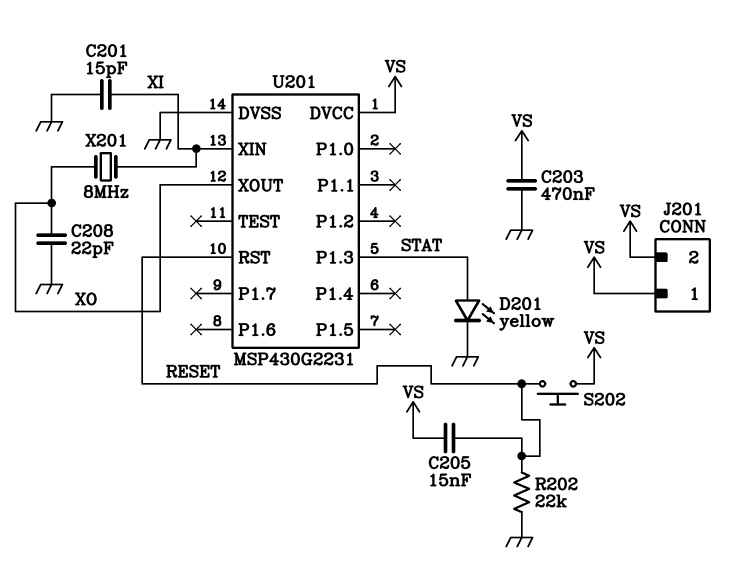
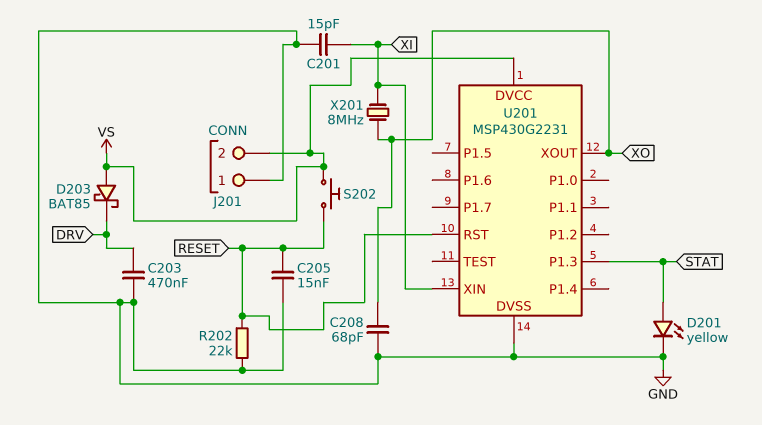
C203: 470nF (GND, VS) -> 470nF (DRV, GND)
C205: 15nF (RESET, VS) -> 15nF (GND, RESET)
C208: 22pF (GND, XO) -> 68pF (GND, XO)
D203: none -> schottky BAT85 (A VS, K DRV)
J201 pin 1: VS -> GND

